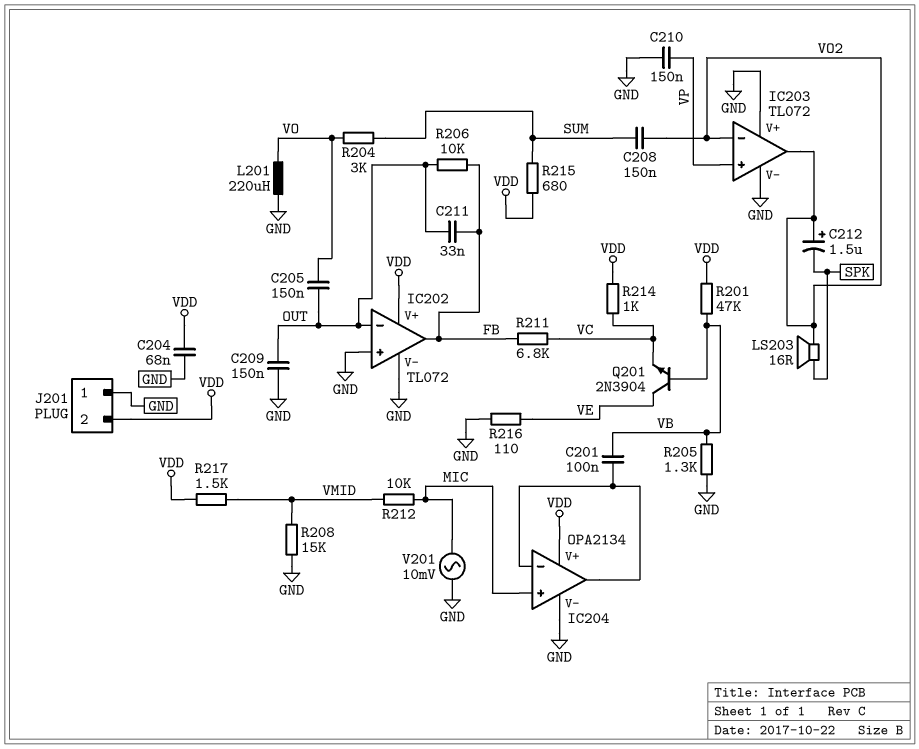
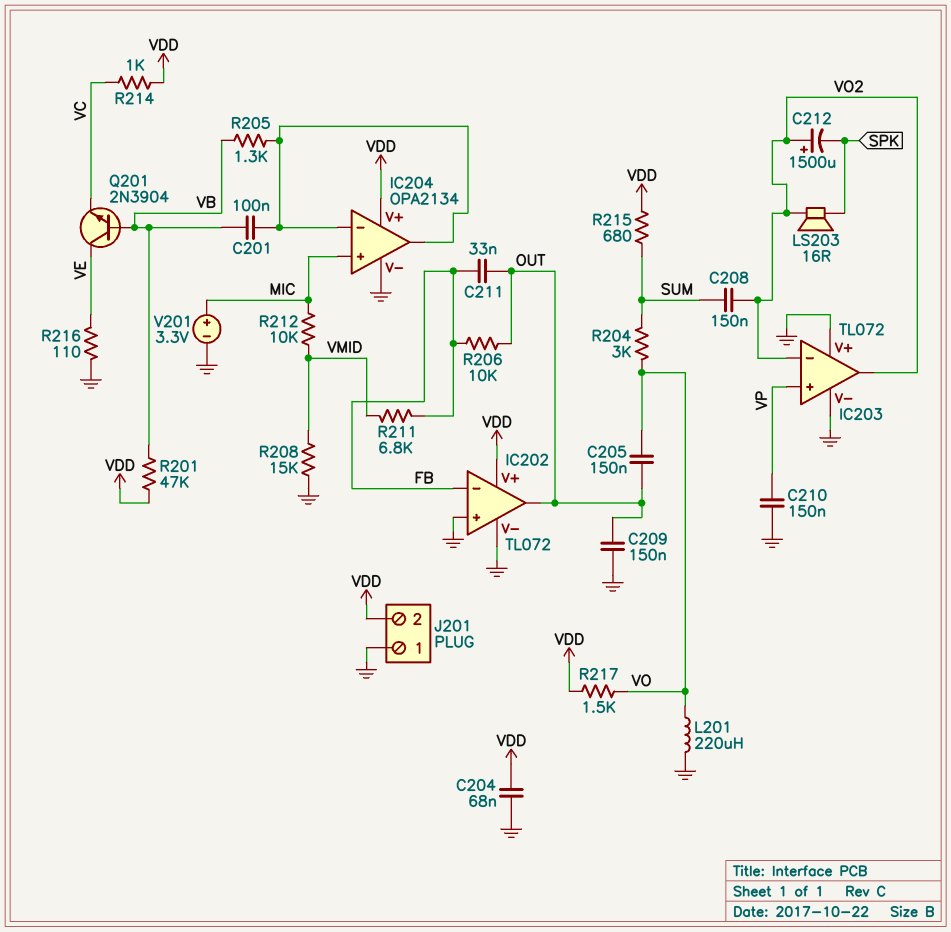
C212: 1.5uF (plus VO2, minus SPK) -> 1500uF (plus VO2, minus SPK)
IC202 pin in-: OUT -> FB
IC202 pin out: FB -> OUT
R205: 1.3k (GND, VB) -> 1.3k (IC204/in-, VB)
R211: 6.8k (FB, VC) -> 6.8k (FB, VMID)
R217: 1.5k (VDD, VMID) -> 1.5k (VDD, VO)
V201: AC 10mV (GND, MIC) -> 3.3V (plus MIC, minus GND)

